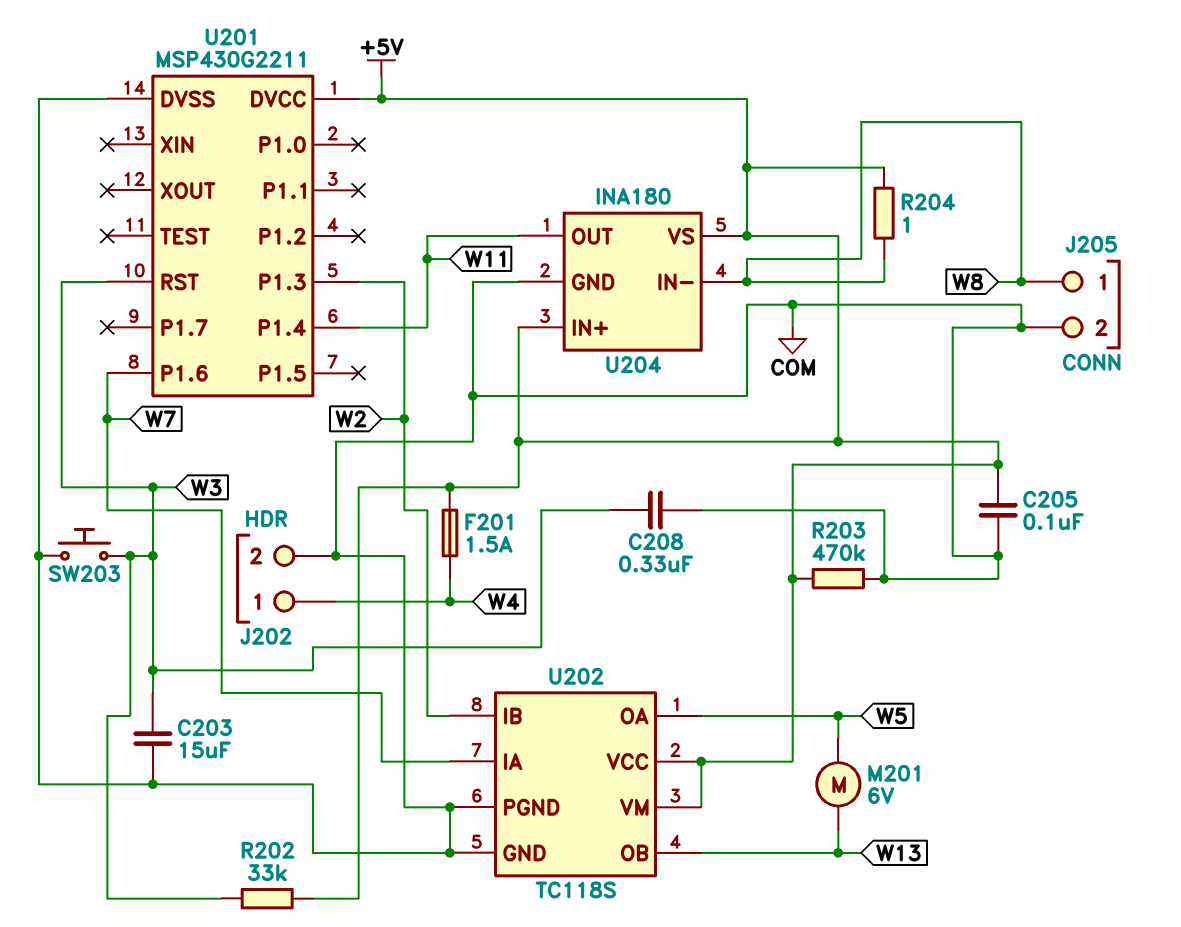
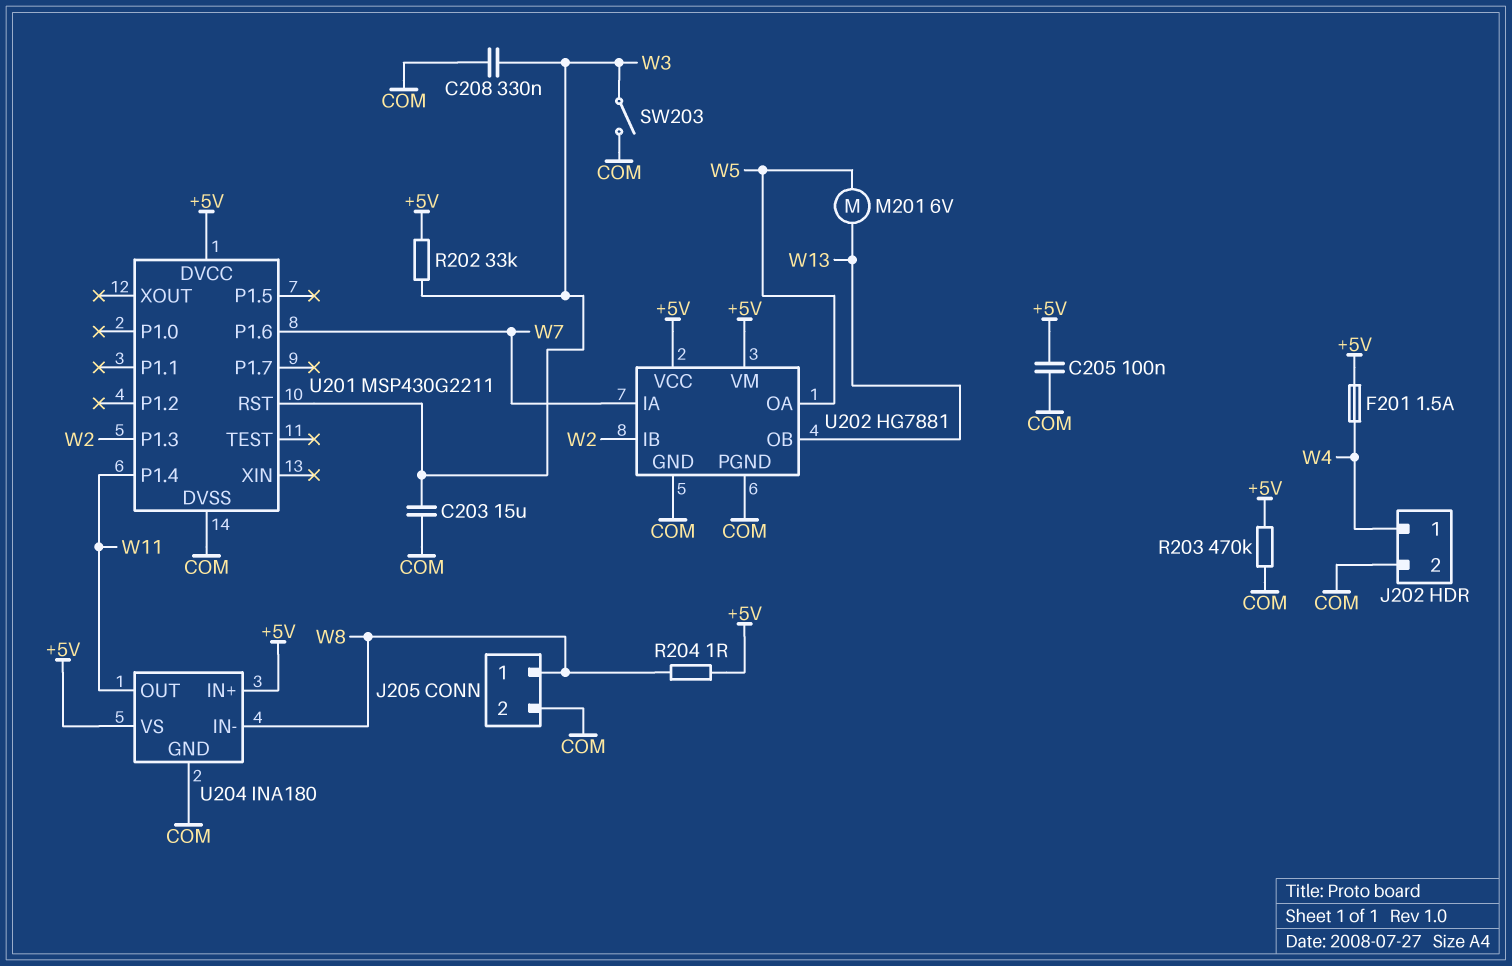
SW203: button (COM, W3) -> switch (COM, W3)
U202: TC118S -> HG7881

